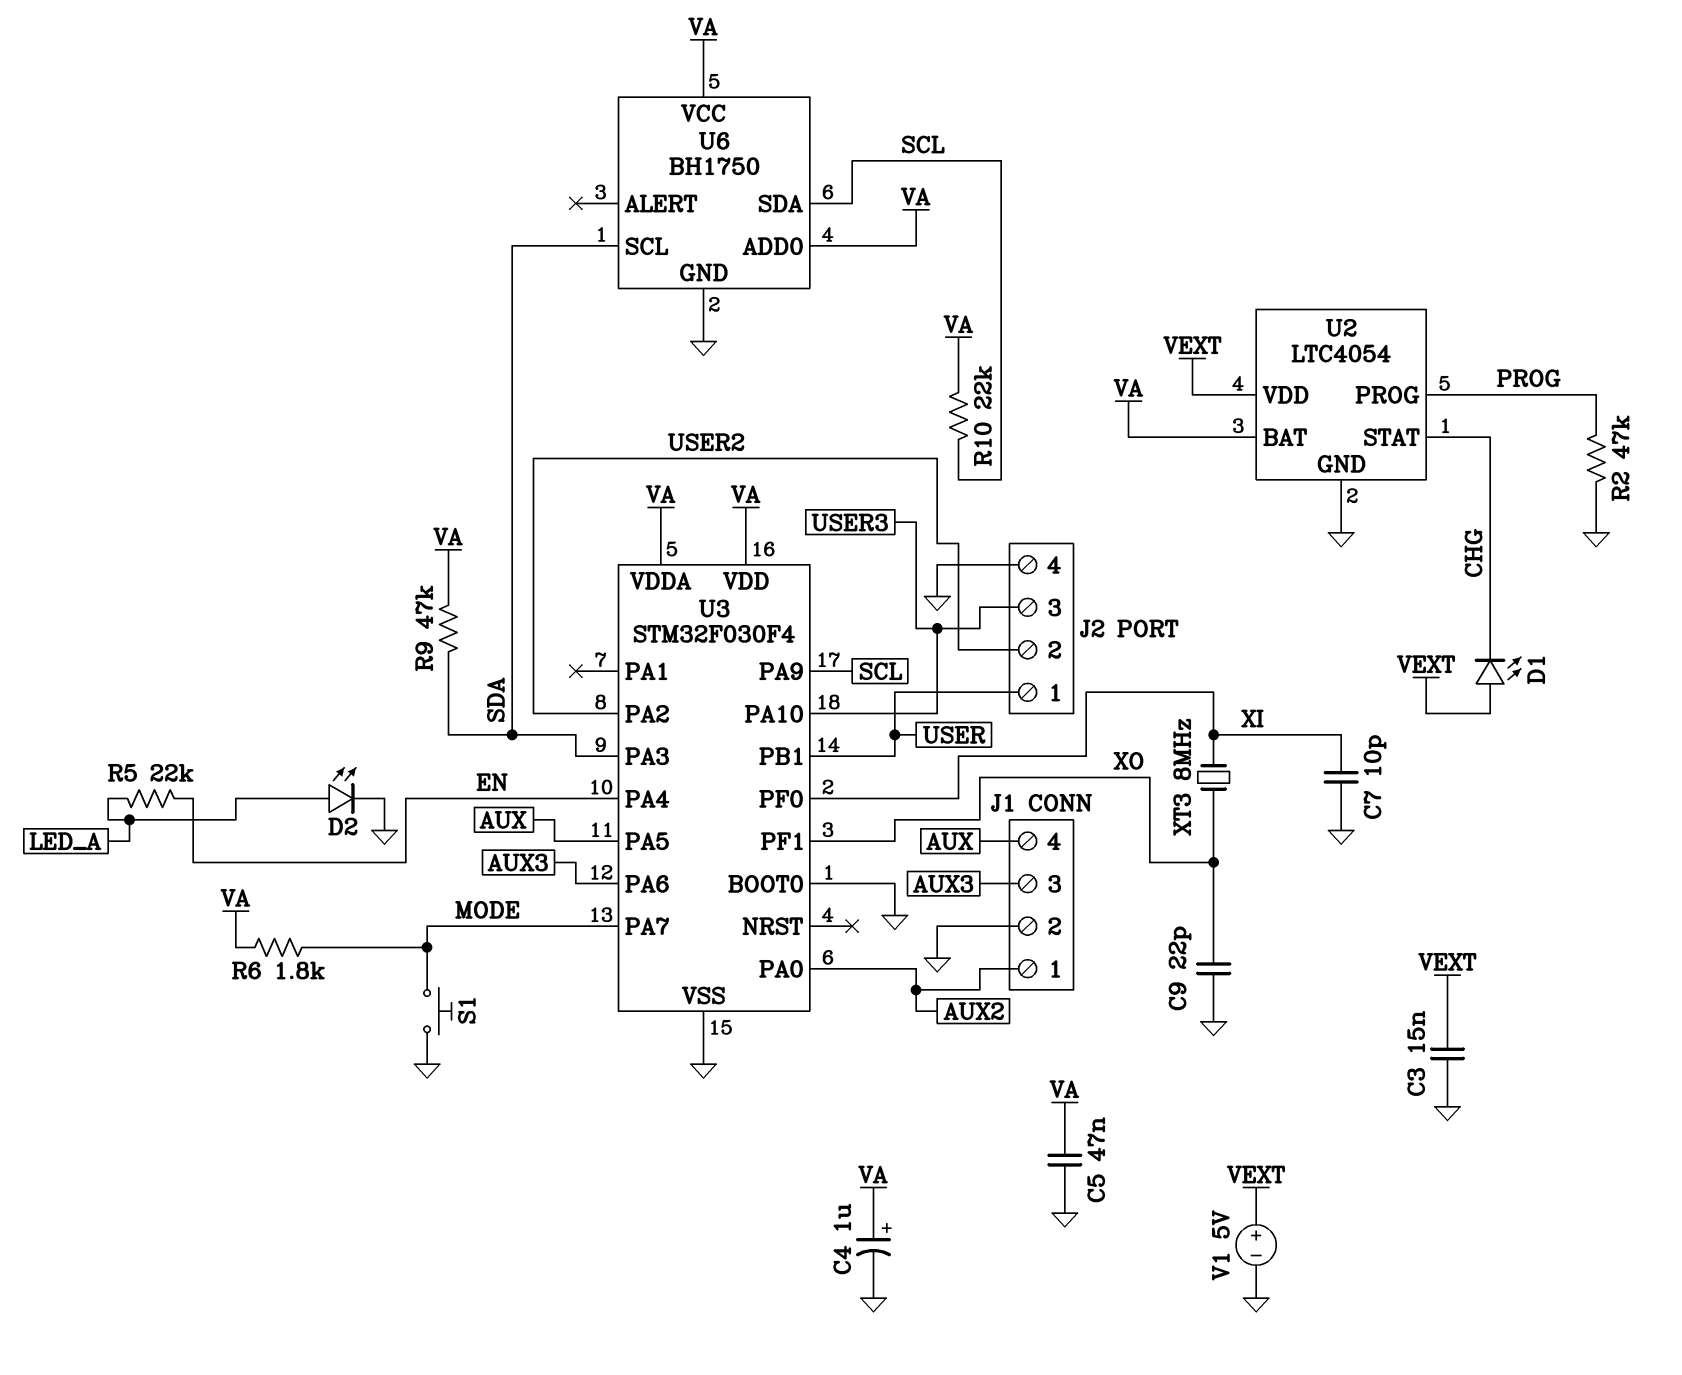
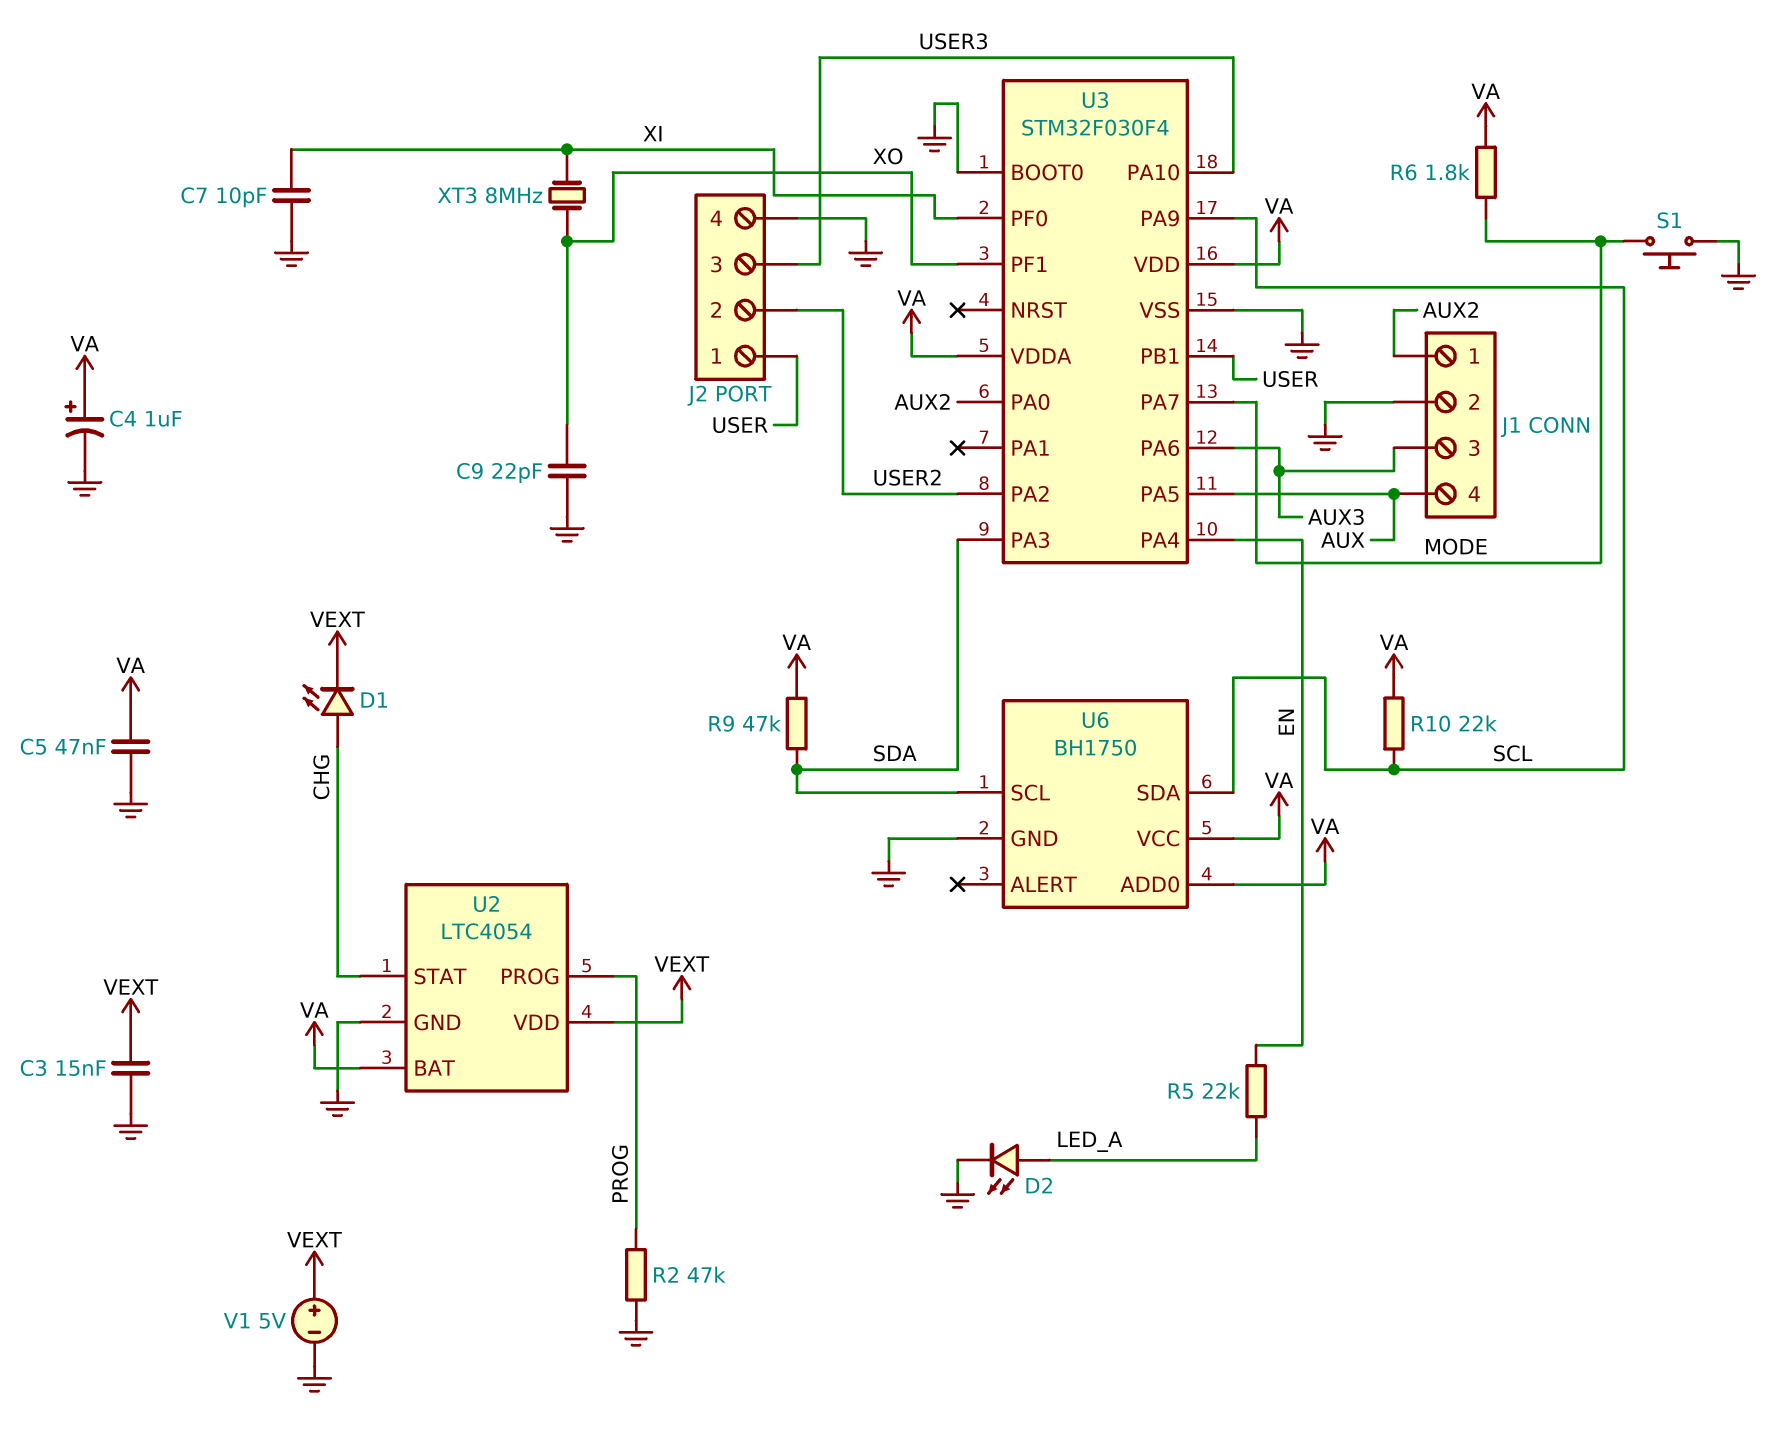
D1: LED (A VEXT, K CHG) -> LED (A CHG, K VEXT)

